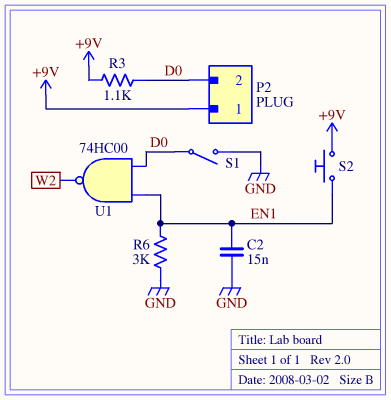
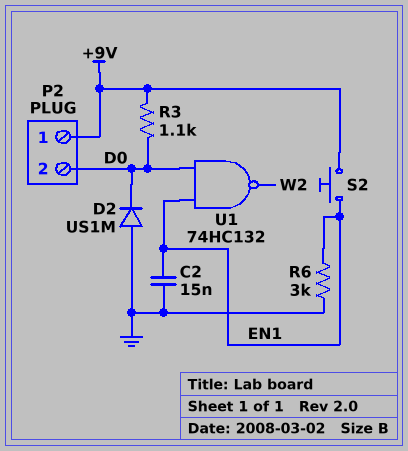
D2: none -> diode US1M (A GND, K D0)
S1: switch (D0, GND) -> none
U1: NAND 74HC00 (in D0, in EN1, out W2) -> NAND 74HC132 (in D0, in EN1, out W2)

